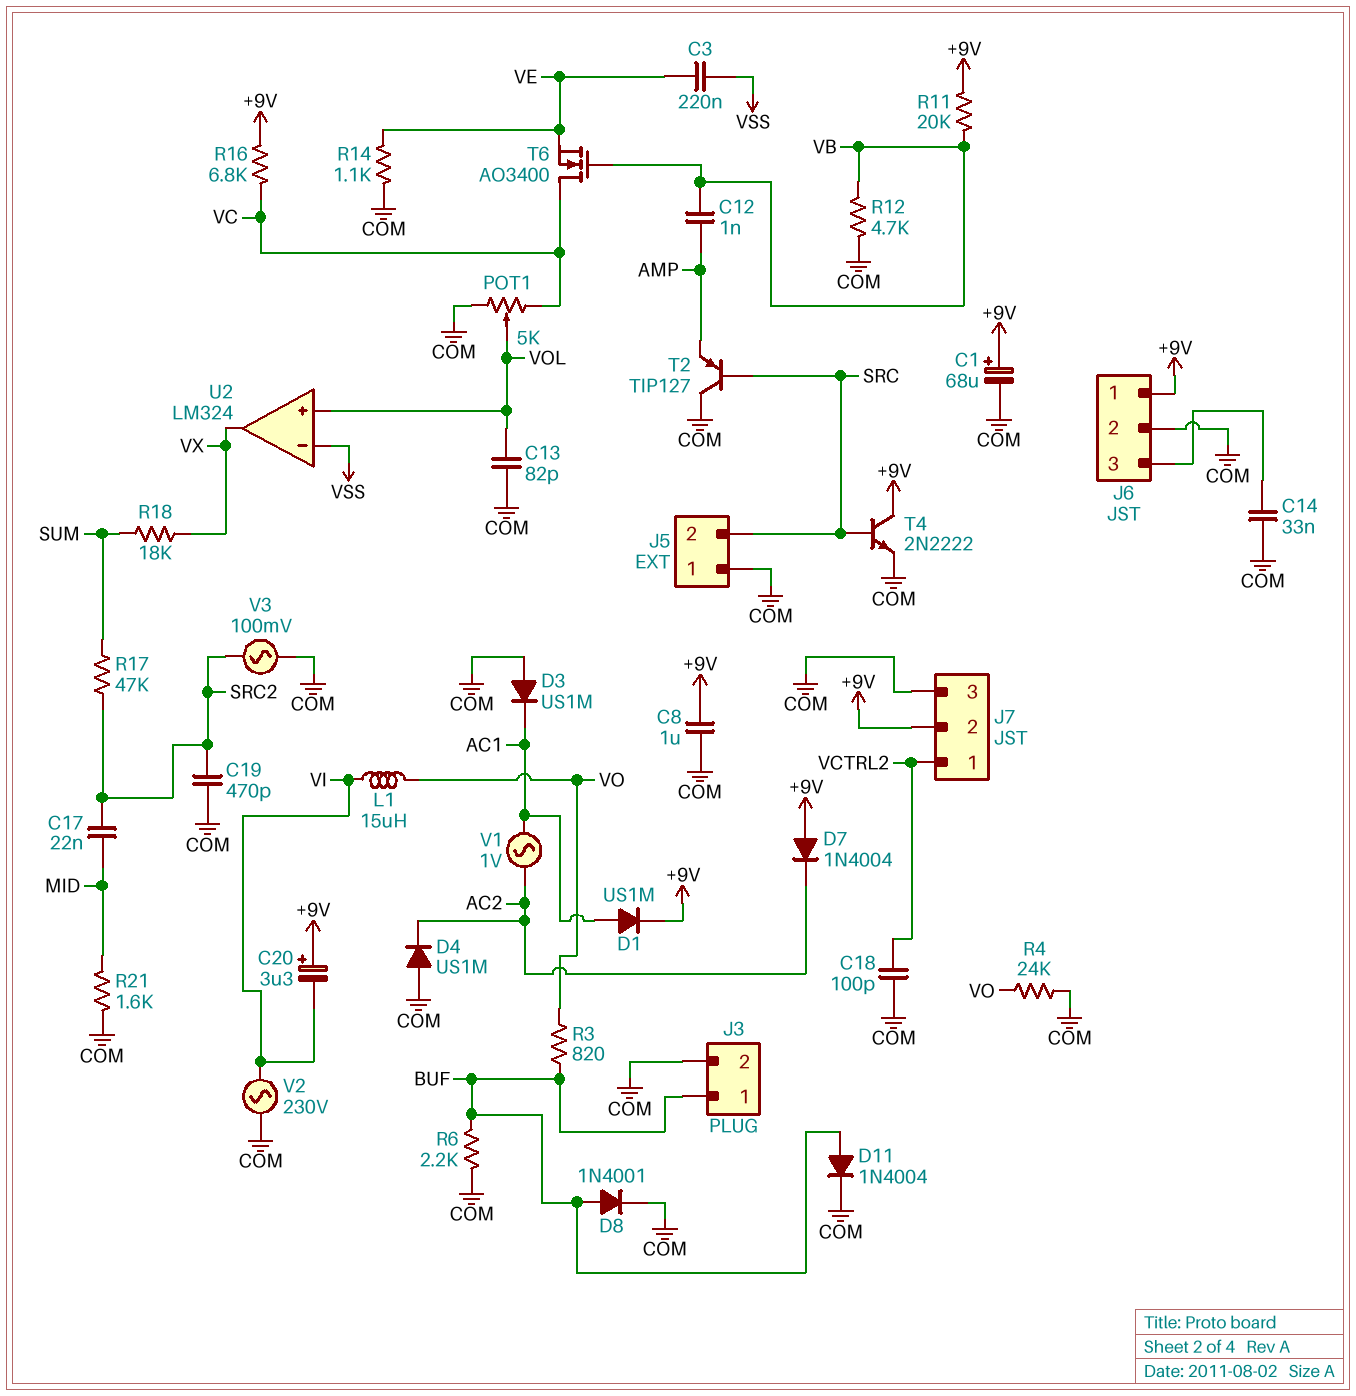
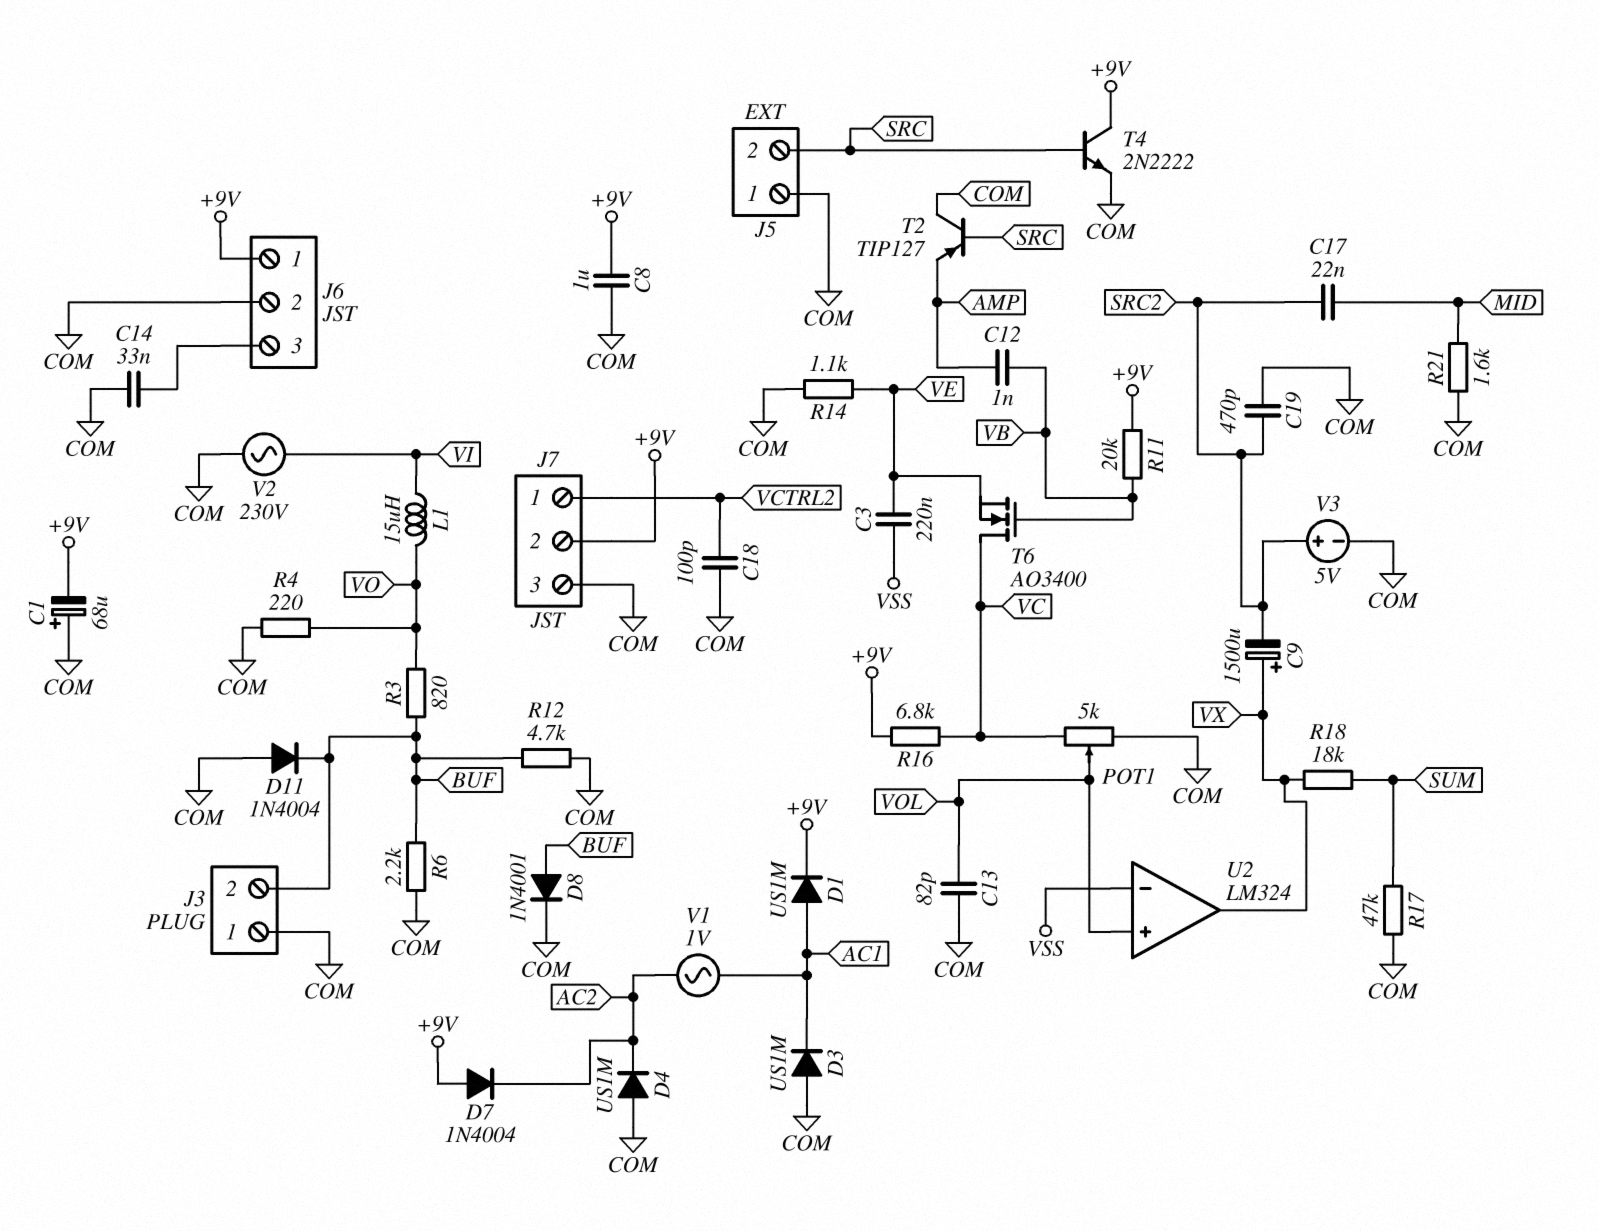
C1: 68uF (plus +9V, minus COM) -> 68uF (plus COM, minus +9V)
C9: none -> 1500uF (plus VX, minus SRC2)
C20: 3.3uF (plus +9V, minus VI) -> none
D11: diode 1N4004 (A BUF, K COM) -> diode 1N4004 (A COM, K BUF)
J3 pin 1: BUF -> COM
J3 pin 2: COM -> BUF
R4: 24k (COM, VO) -> 220 (COM, VO)
R12: 4.7k (COM, VB) -> 4.7k (BUF, COM)
R17: 47k (SRC2, SUM) -> 47k (COM, SUM)
V3: AC 100mV (COM, SRC2) -> 5V (plus SRC2, minus COM)

